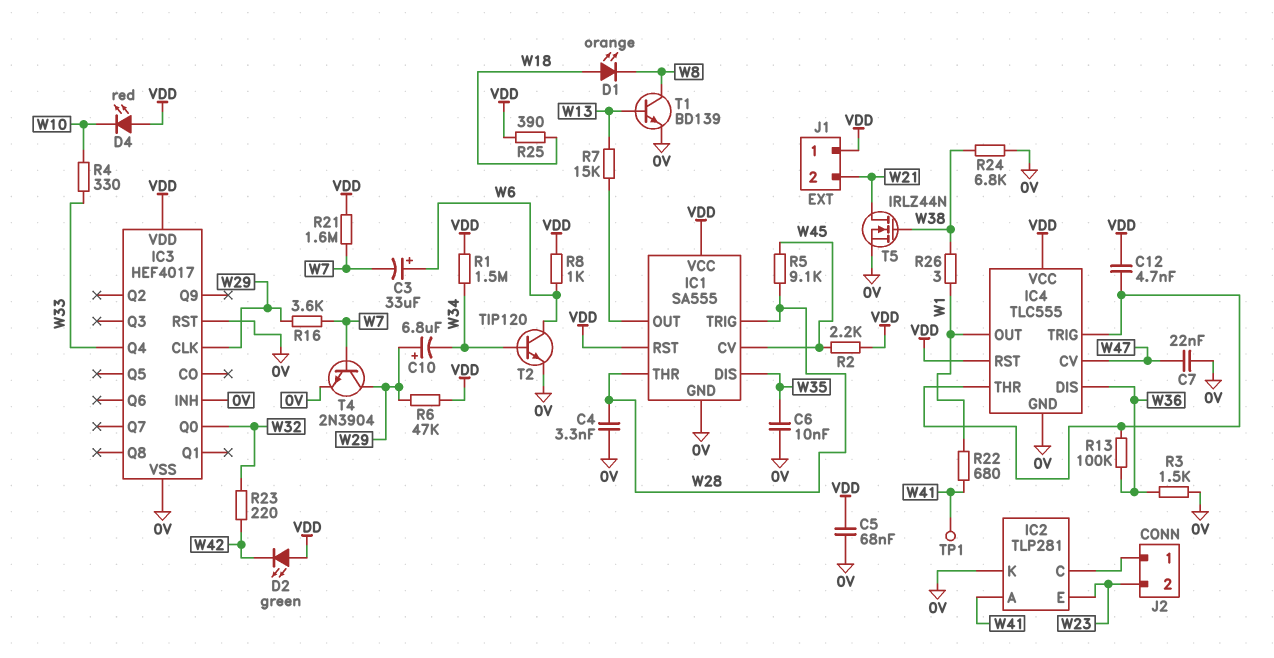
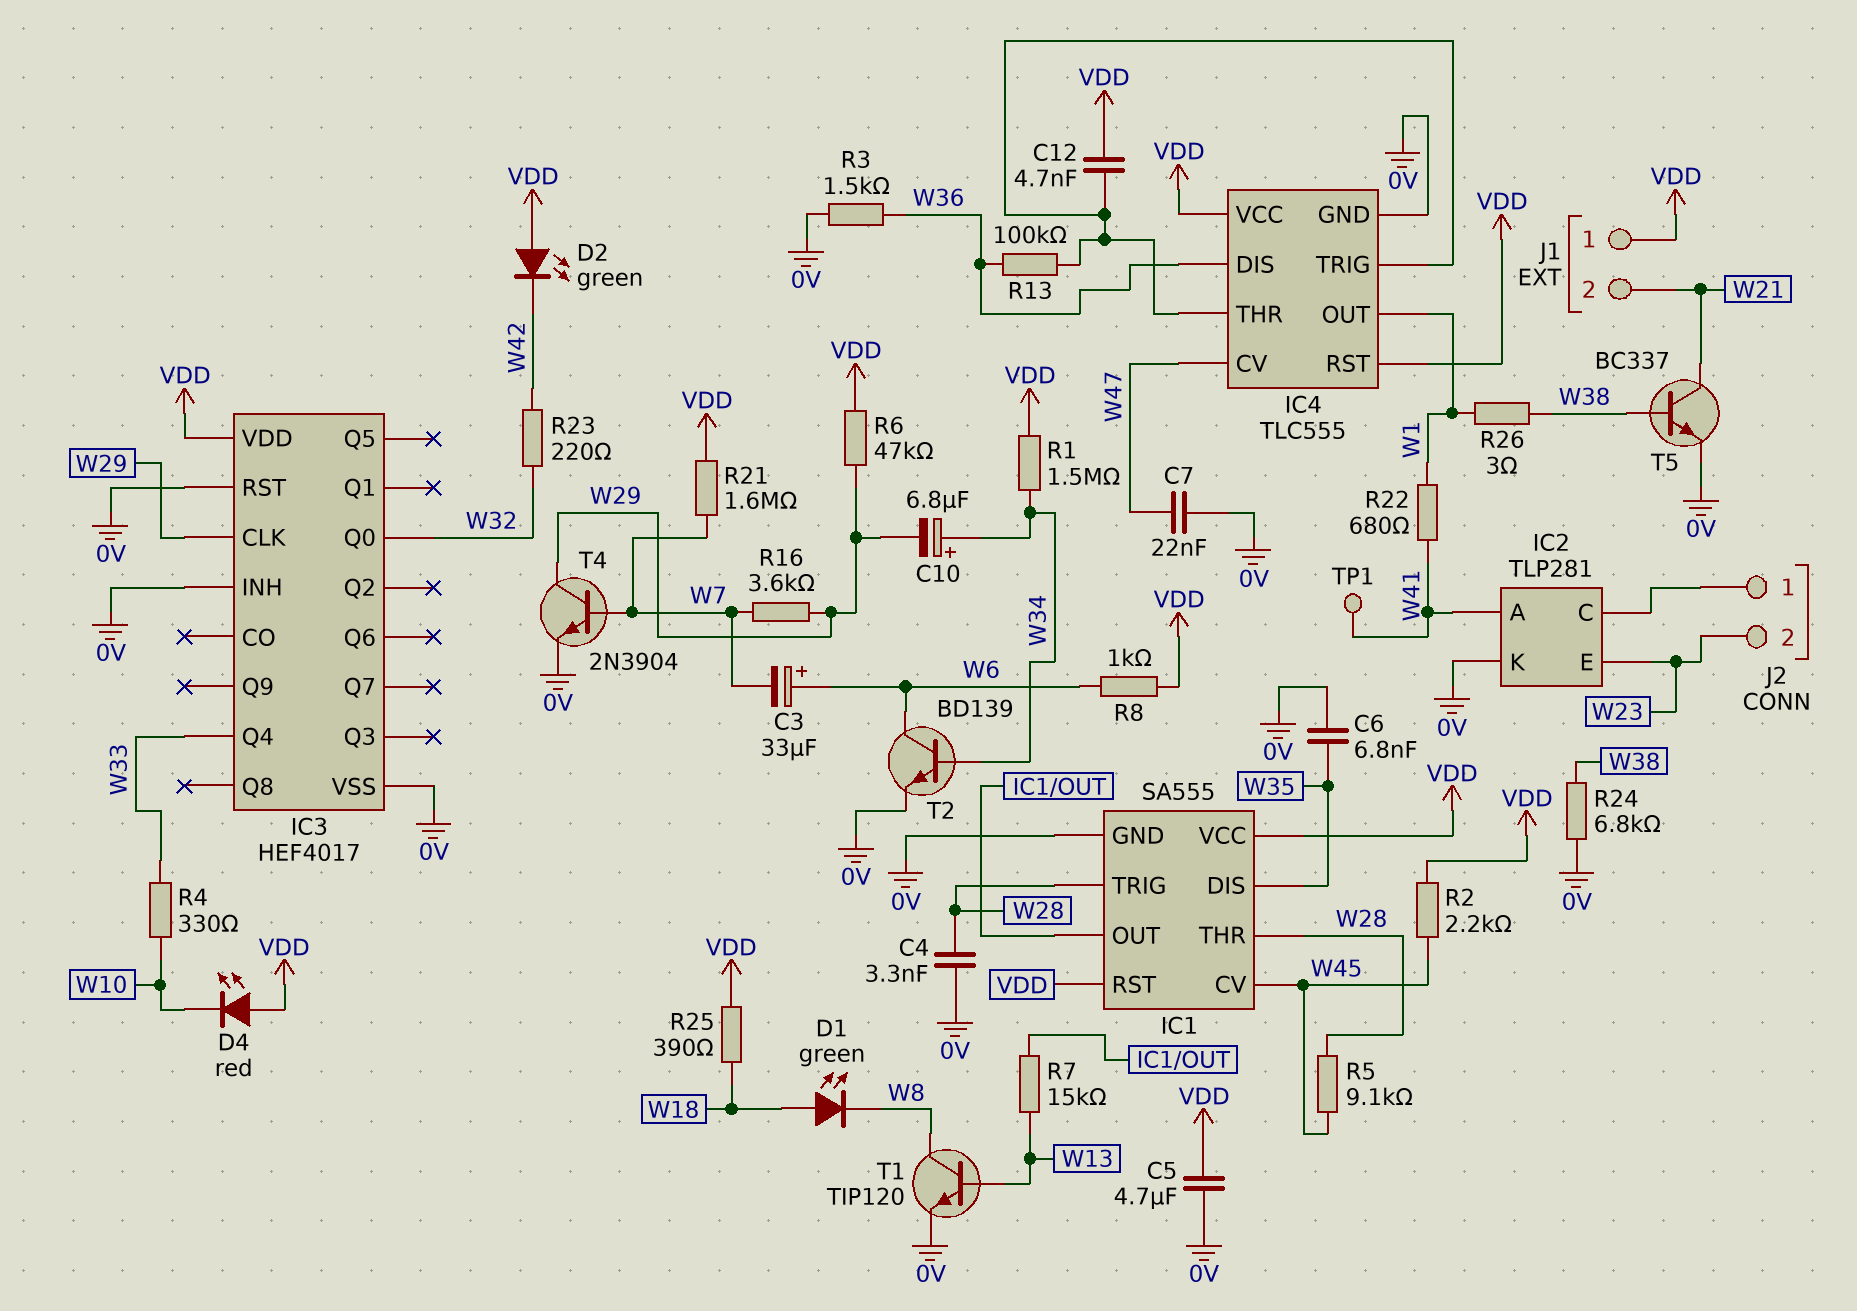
C5: 68nF (0V, VDD) -> 4.7uF (0V, VDD)
C6: 10nF (0V, W35) -> 6.8nF (0V, W35)
C10: 6.8uF (plus W29, minus W34) -> 6.8uF (plus W34, minus W29)
D1: LED orange (A W18, K W8) -> LED green (A W18, K W8)
T1: NPN BD139 (B W13, C W8, E 0V) -> NPN TIP120 (B W13, C W8, E 0V)
T2: NPN TIP120 (B W34, C W6, E 0V) -> NPN BD139 (B W34, C W6, E 0V)
T5: NMOS IRLZ44N (G W38, D W21, S 0V) -> NPN BC337 (B W38, C W21, E 0V)

